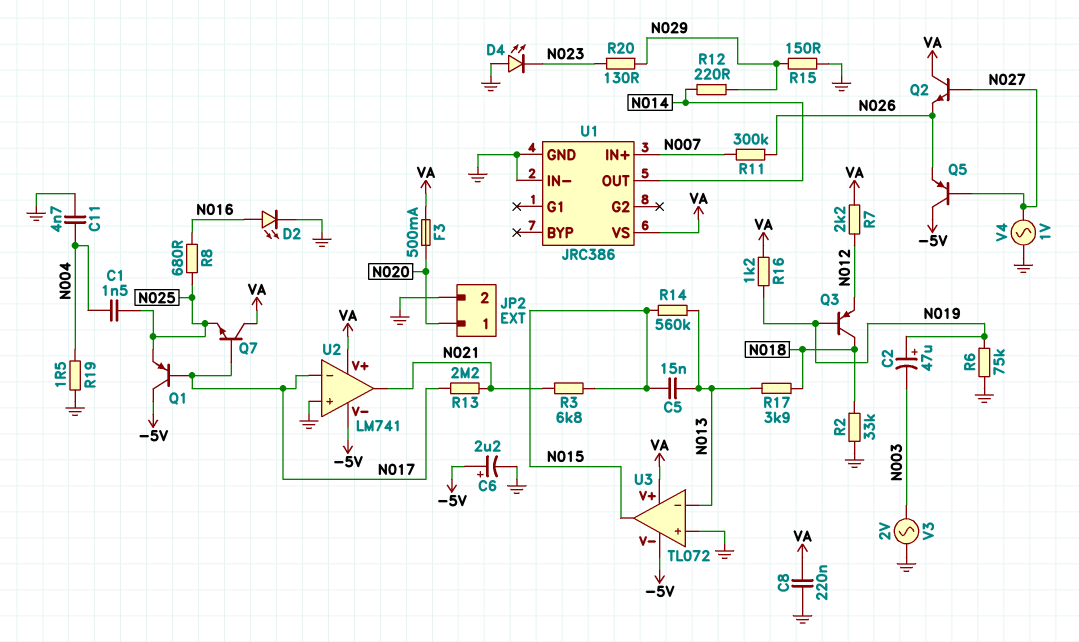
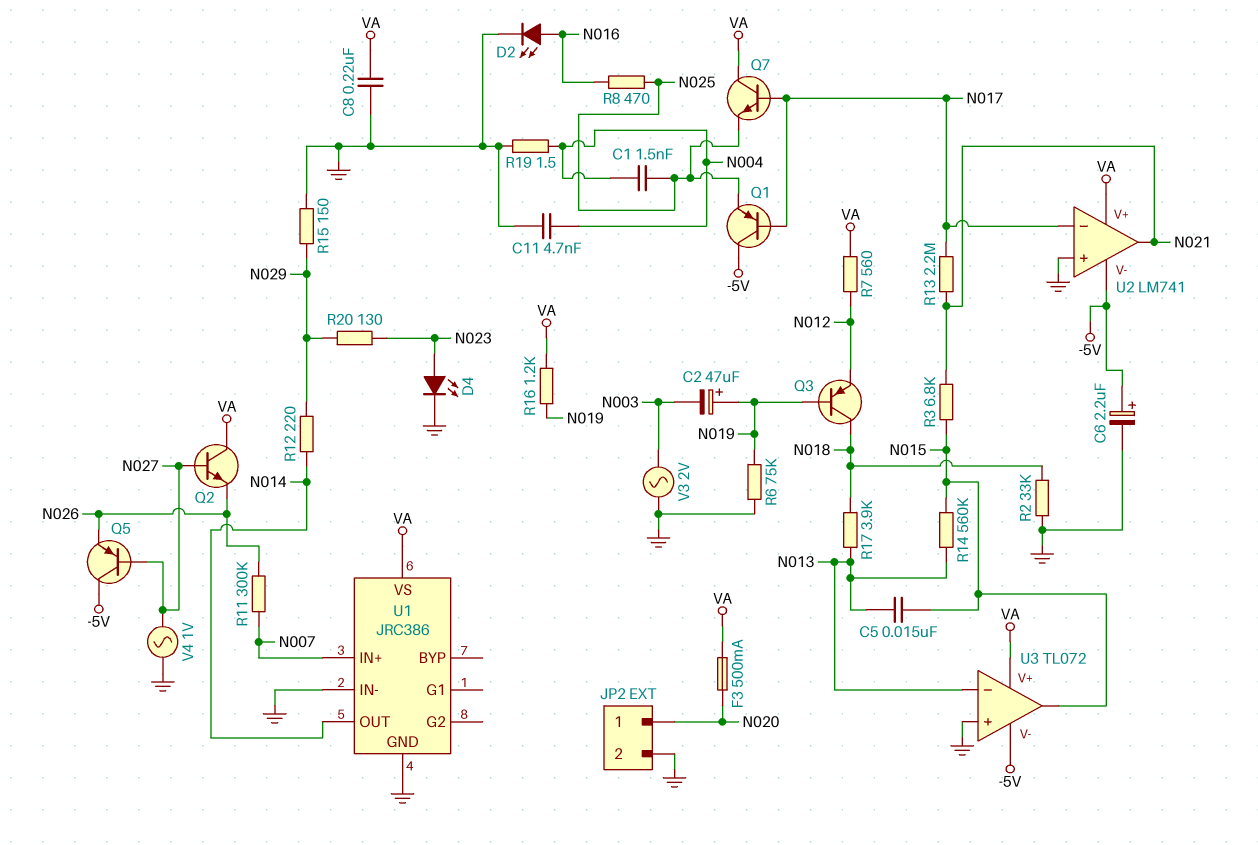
D4: LED (A GND, K N023) -> LED (A N023, K GND)
R7: 2.2k (N012, VA) -> 560 (N012, VA)
R8: 680 (N016, N025) -> 470 (N016, N025)

